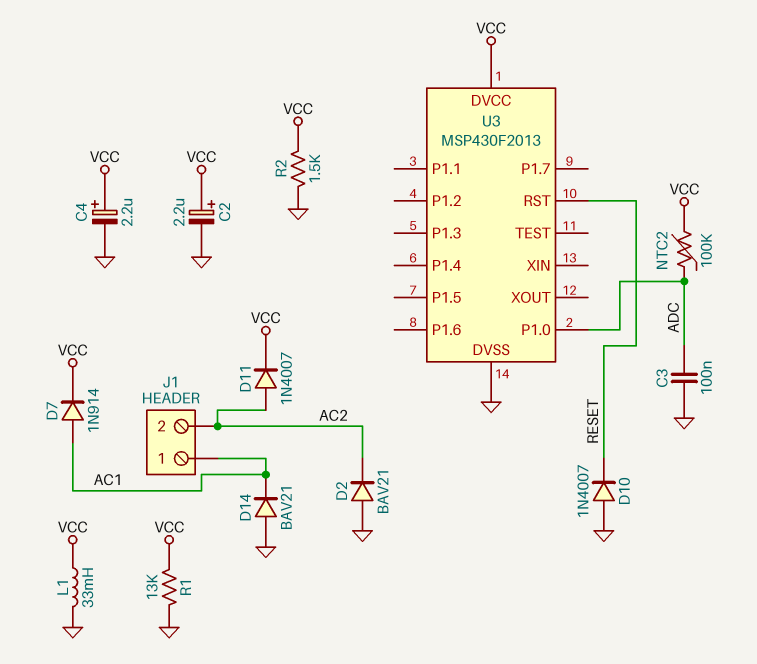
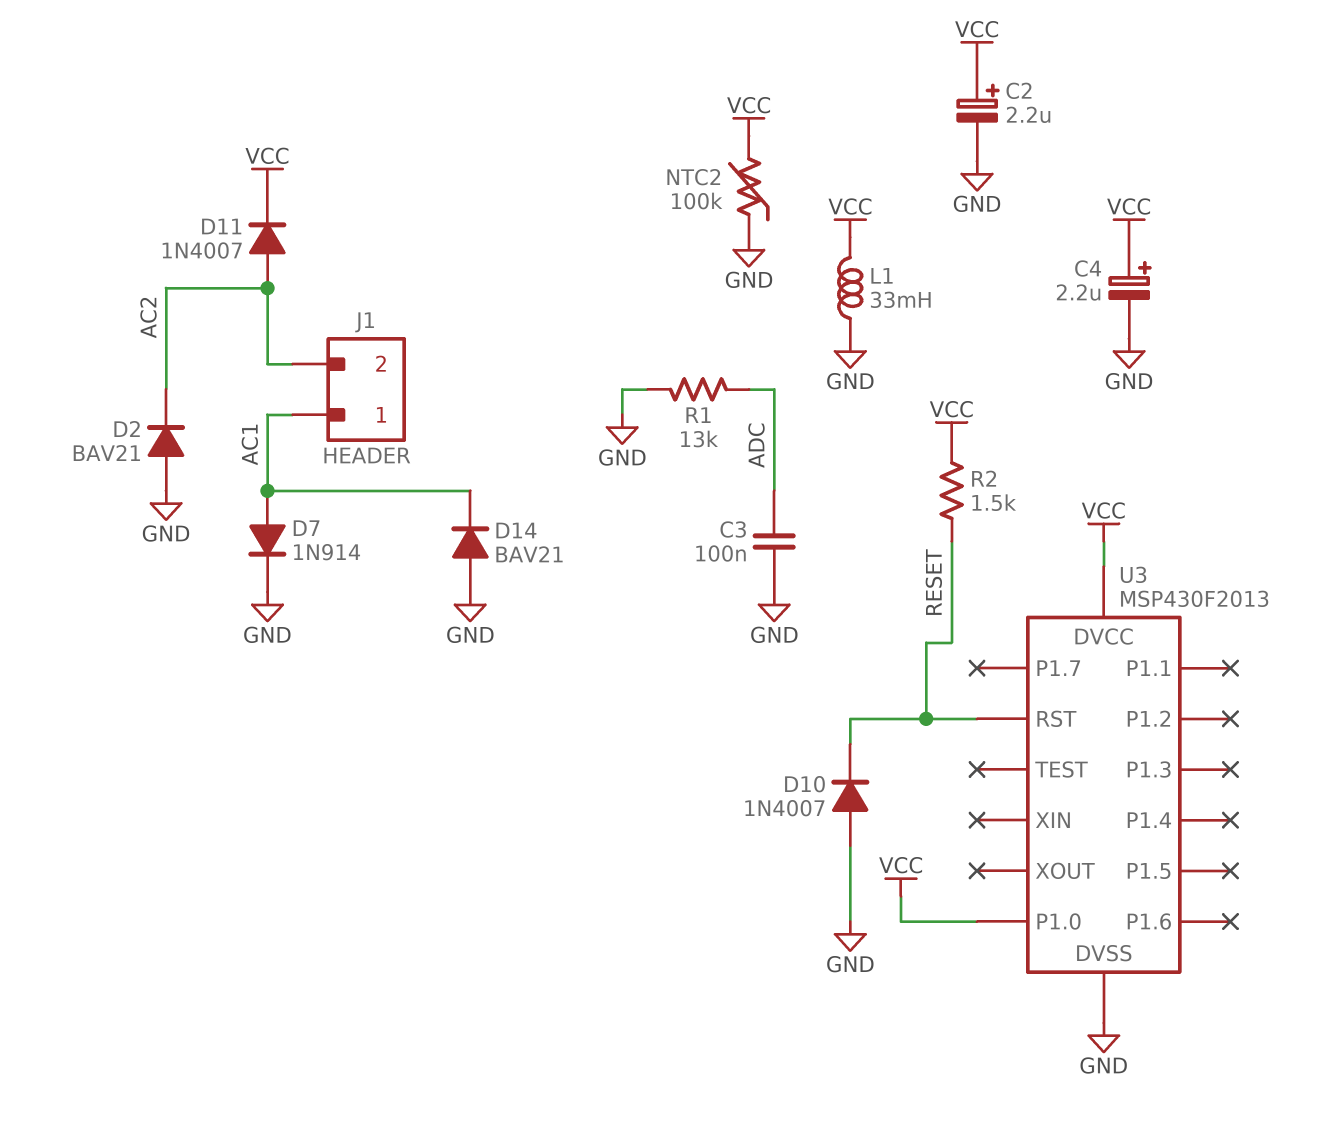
D7: diode 1N914 (A AC1, K VCC) -> diode 1N914 (A AC1, K GND)
NTC2: 100k (ADC, VCC) -> 100k (GND, VCC)
R1: 13k (GND, VCC) -> 13k (ADC, GND)
R2: 1.5k (GND, VCC) -> 1.5k (RESET, VCC)
U3 pin P1.0: ADC -> VCC

